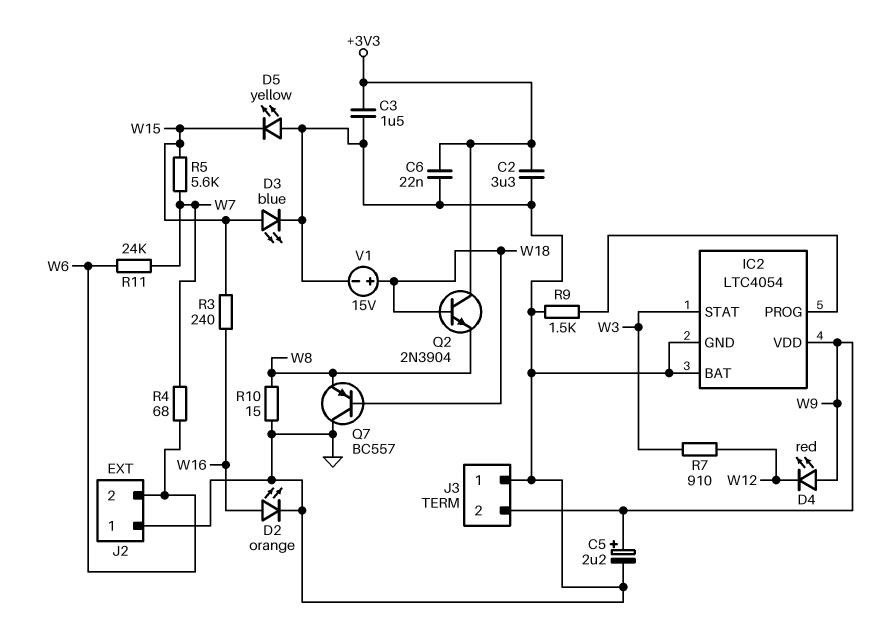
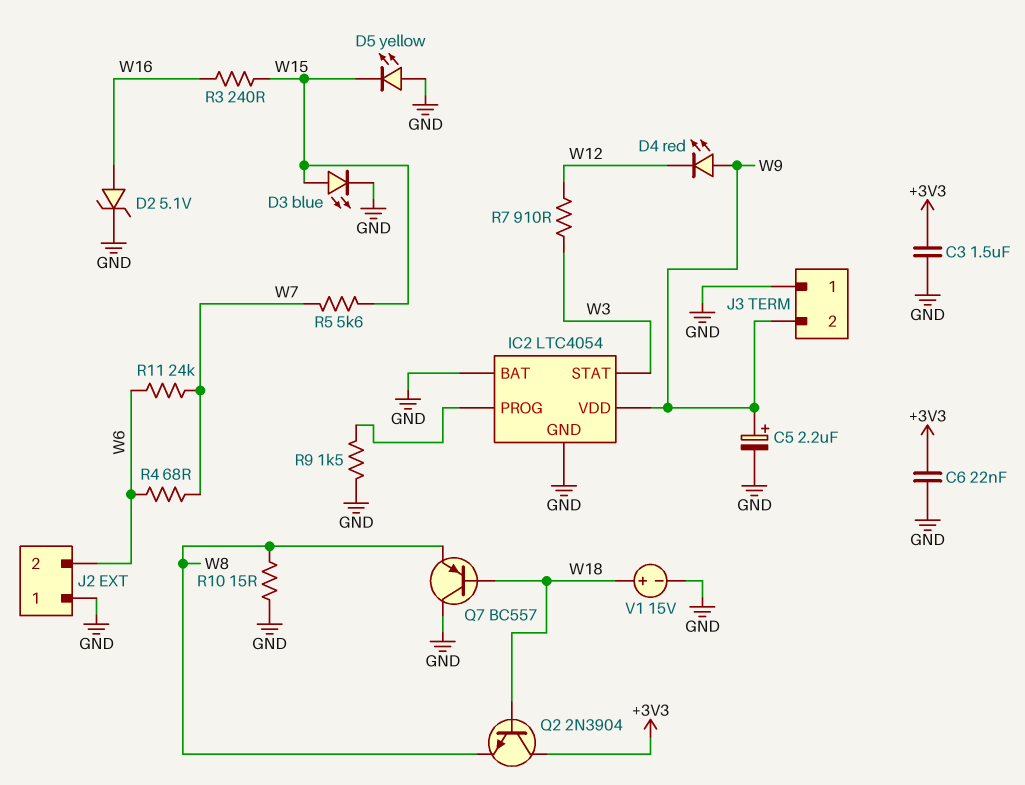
C2: 3.3uF (+3V3, GND) -> none
D2: LED orange (A W16, K GND) -> zener 5.1V (A W16, K GND)

